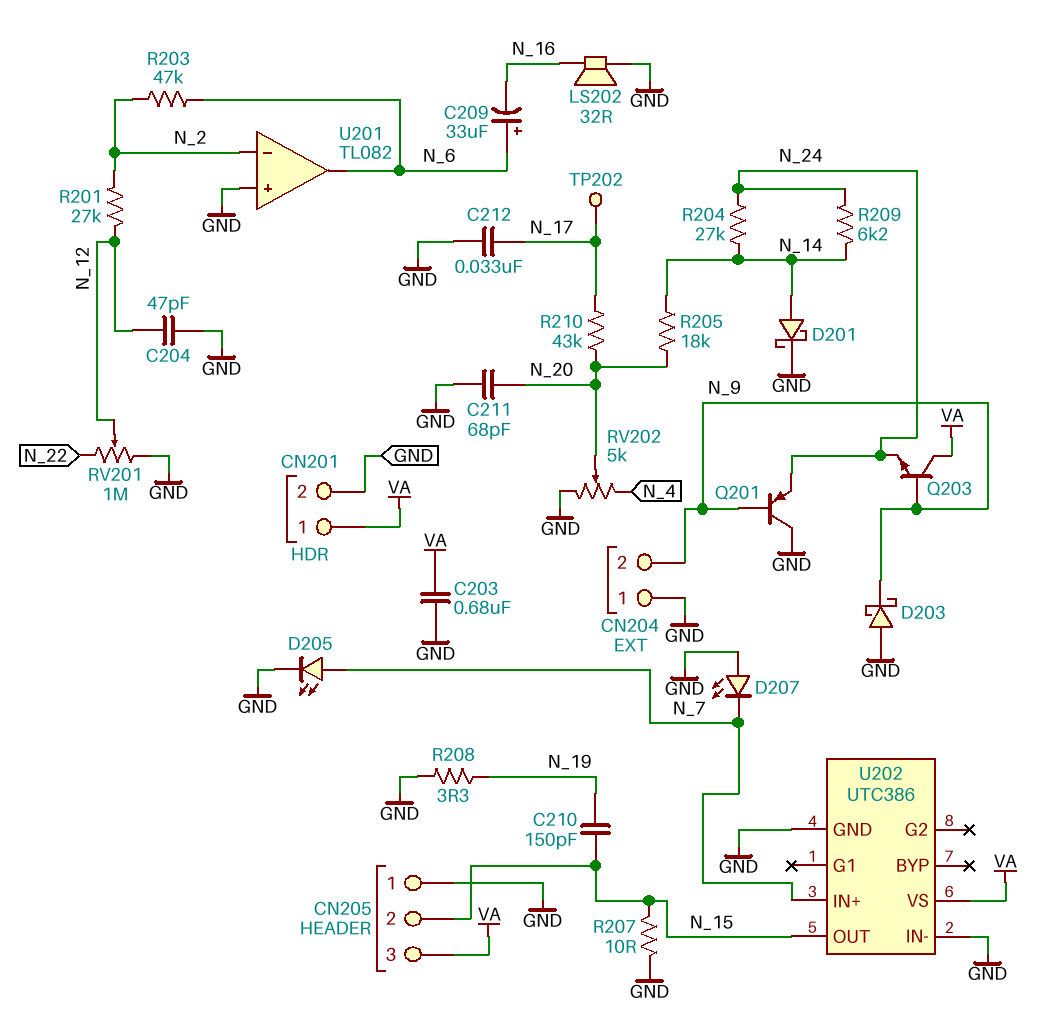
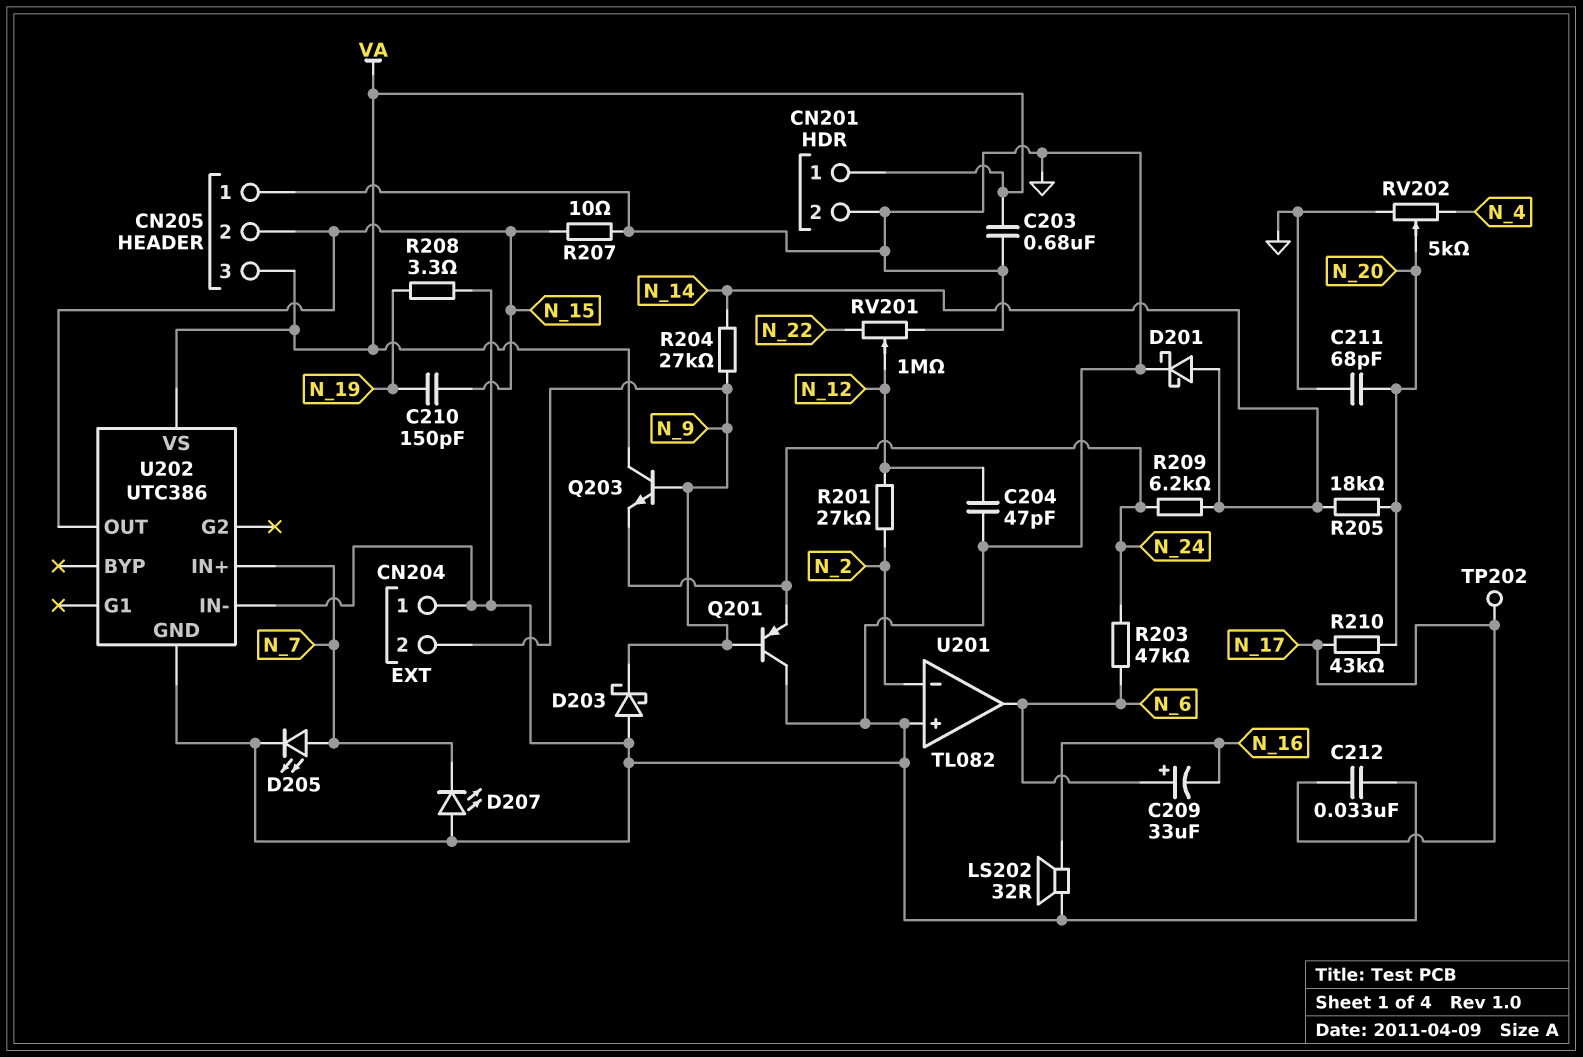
R203: 47k (N_2, N_6) -> 47k (N_6, N_24)
R204: 27k (N_14, N_24) -> 27k (N_9, N_14)

